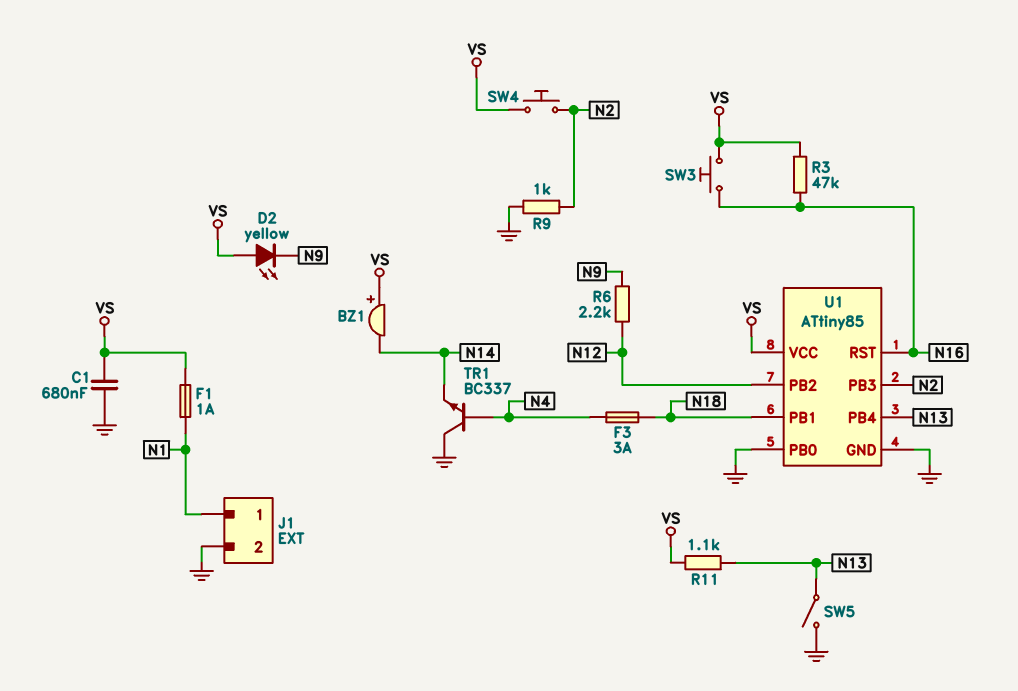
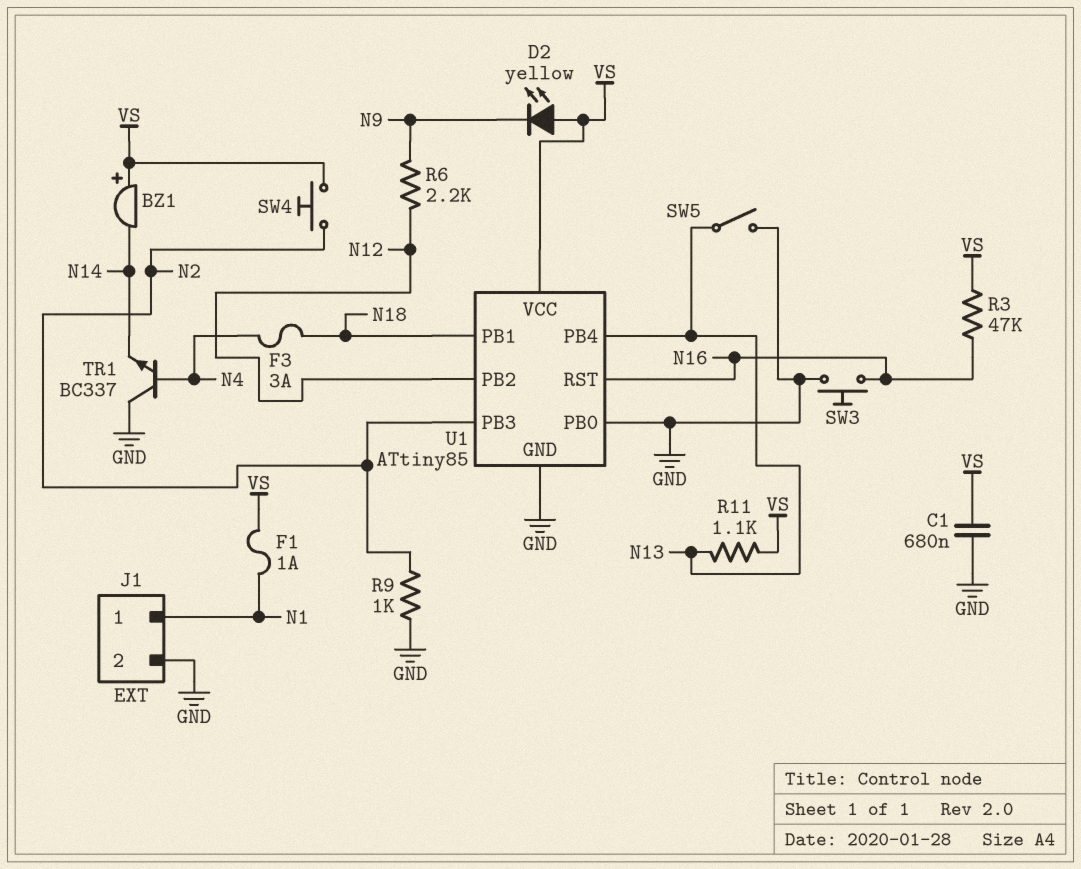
SW3: button (N16, VS) -> button (GND, N16)

